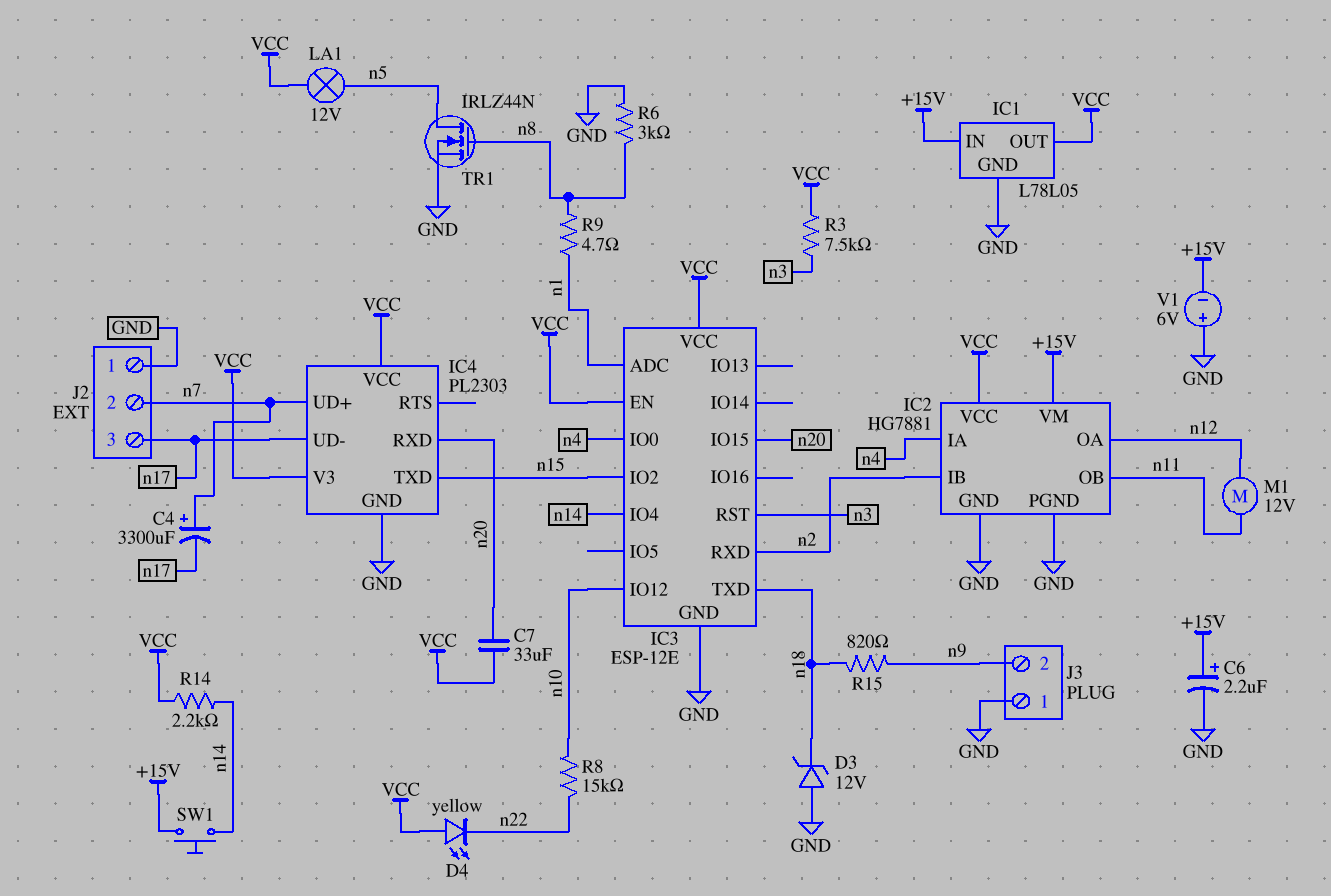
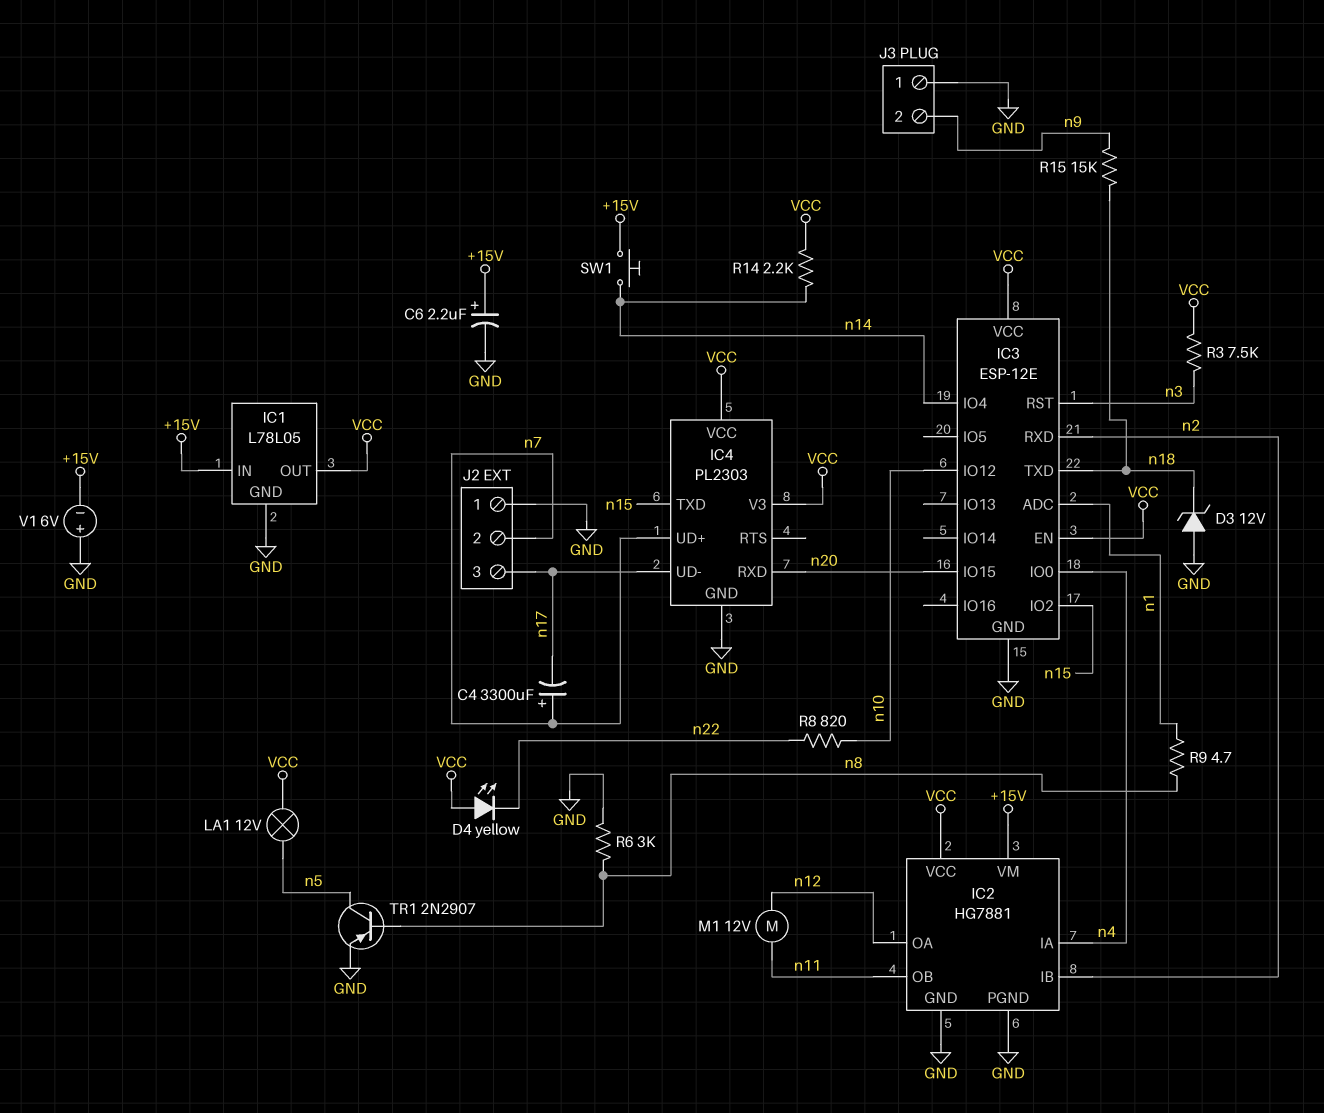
C7: 33uF (VCC, n20) -> none
R8: 15k (n10, n22) -> 820 (n10, n22)
R15: 820 (n9, n18) -> 15k (n9, n18)
TR1: NMOS IRLZ44N (G n8, D n5, S GND) -> PNP 2N2907 (B n8, C n5, E GND)

